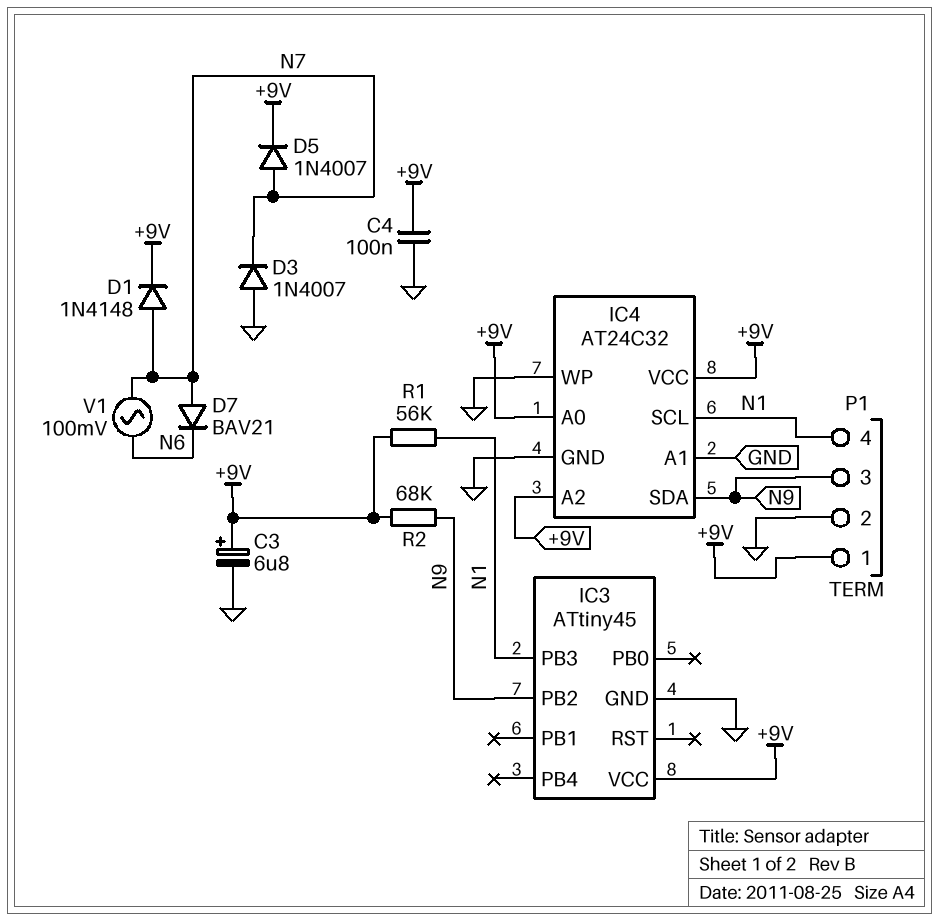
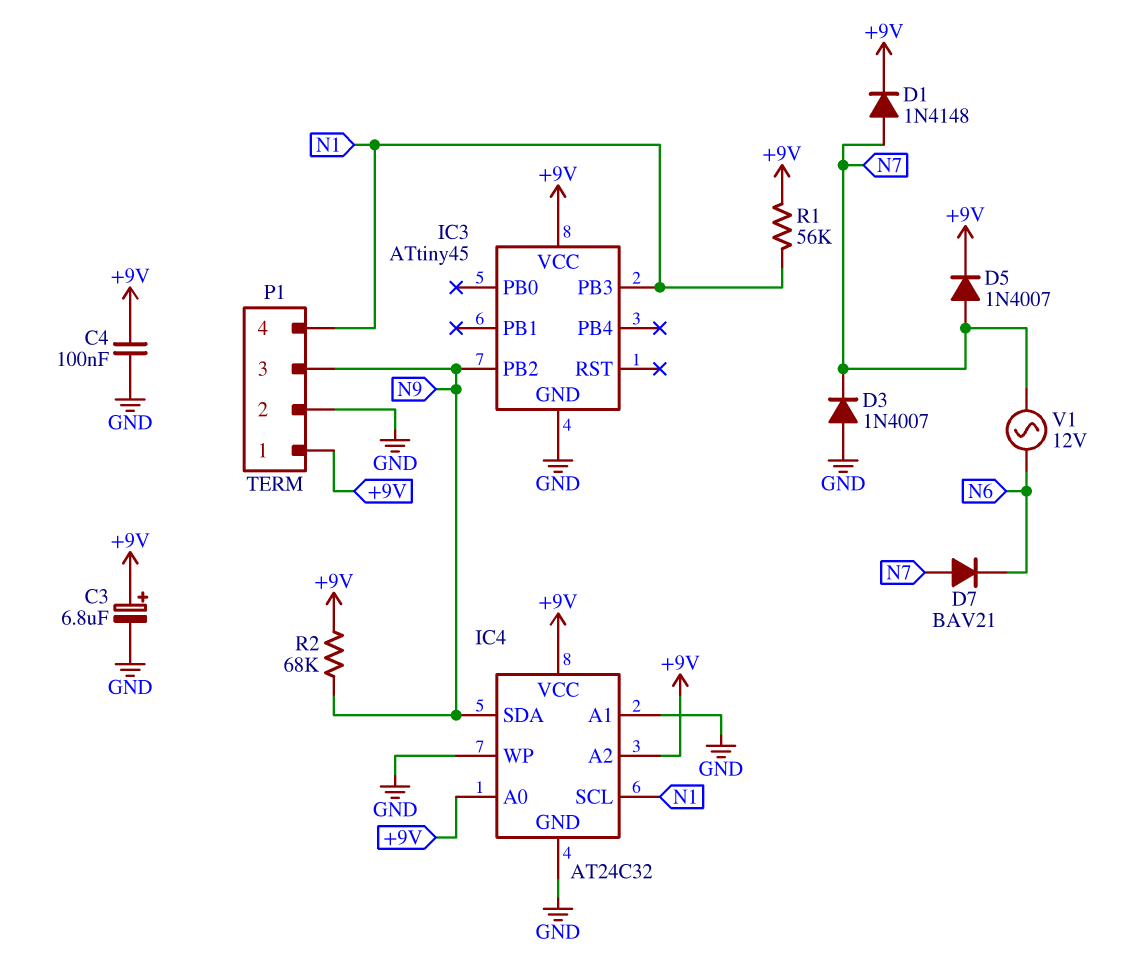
V1: AC 100mV (N6, N7) -> AC 12V (N6, N7)

